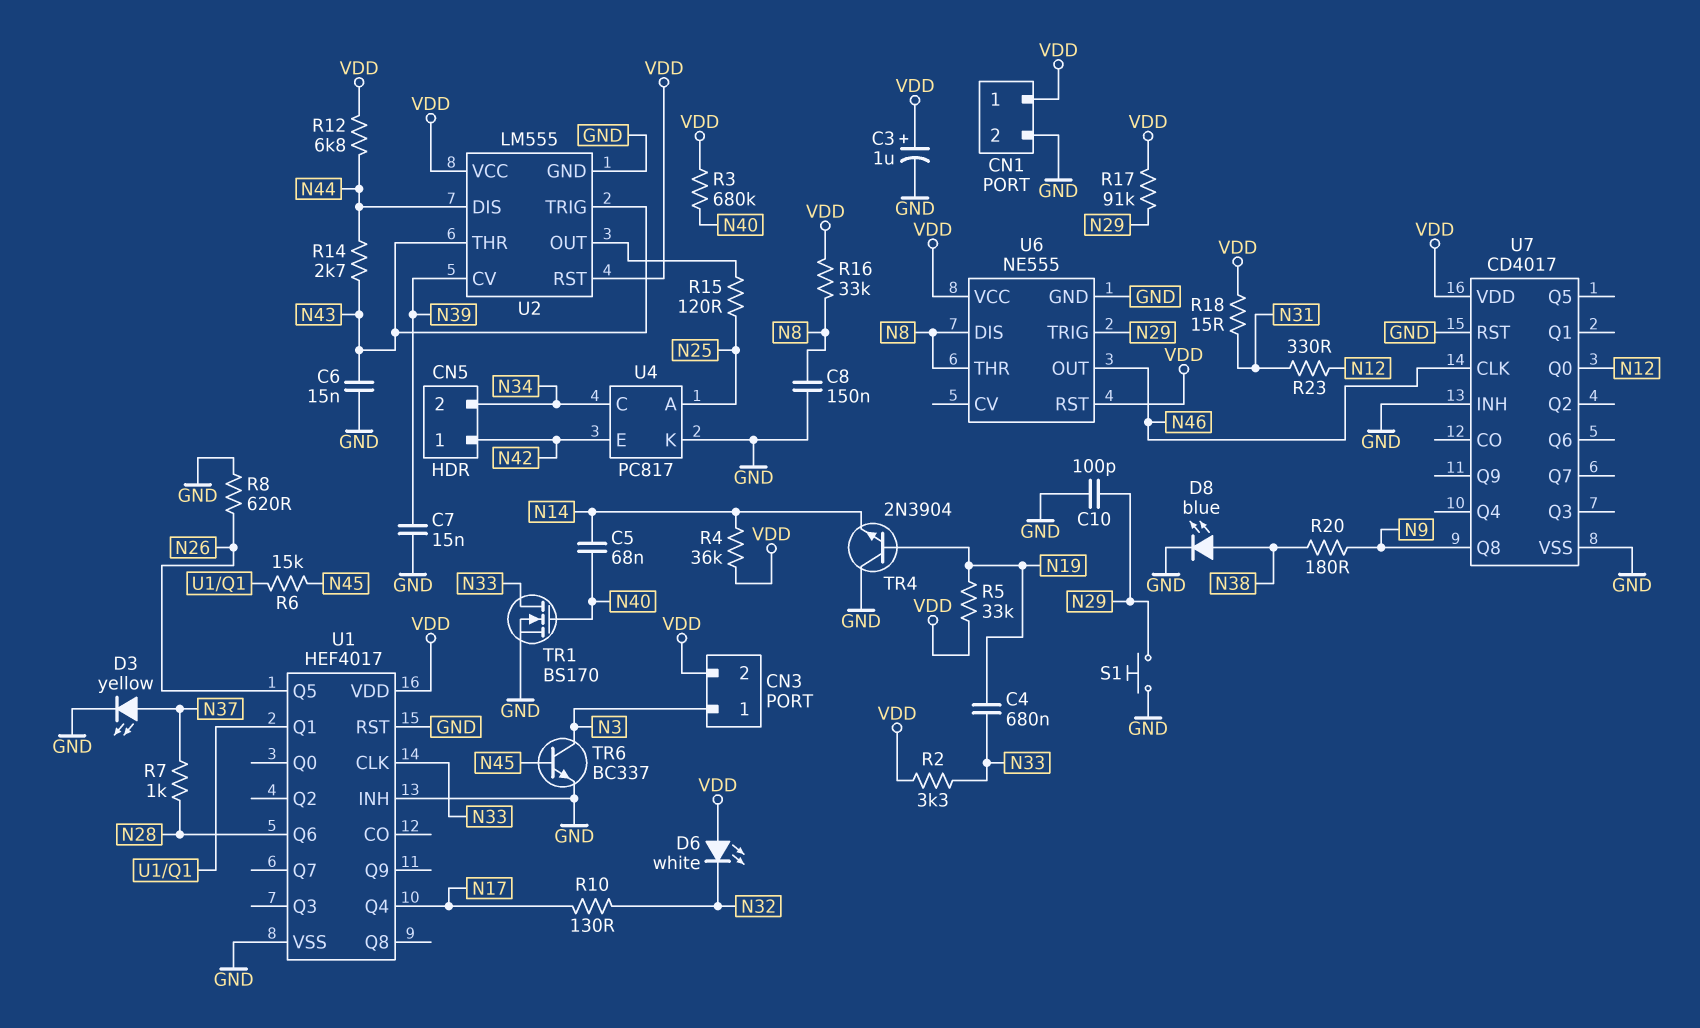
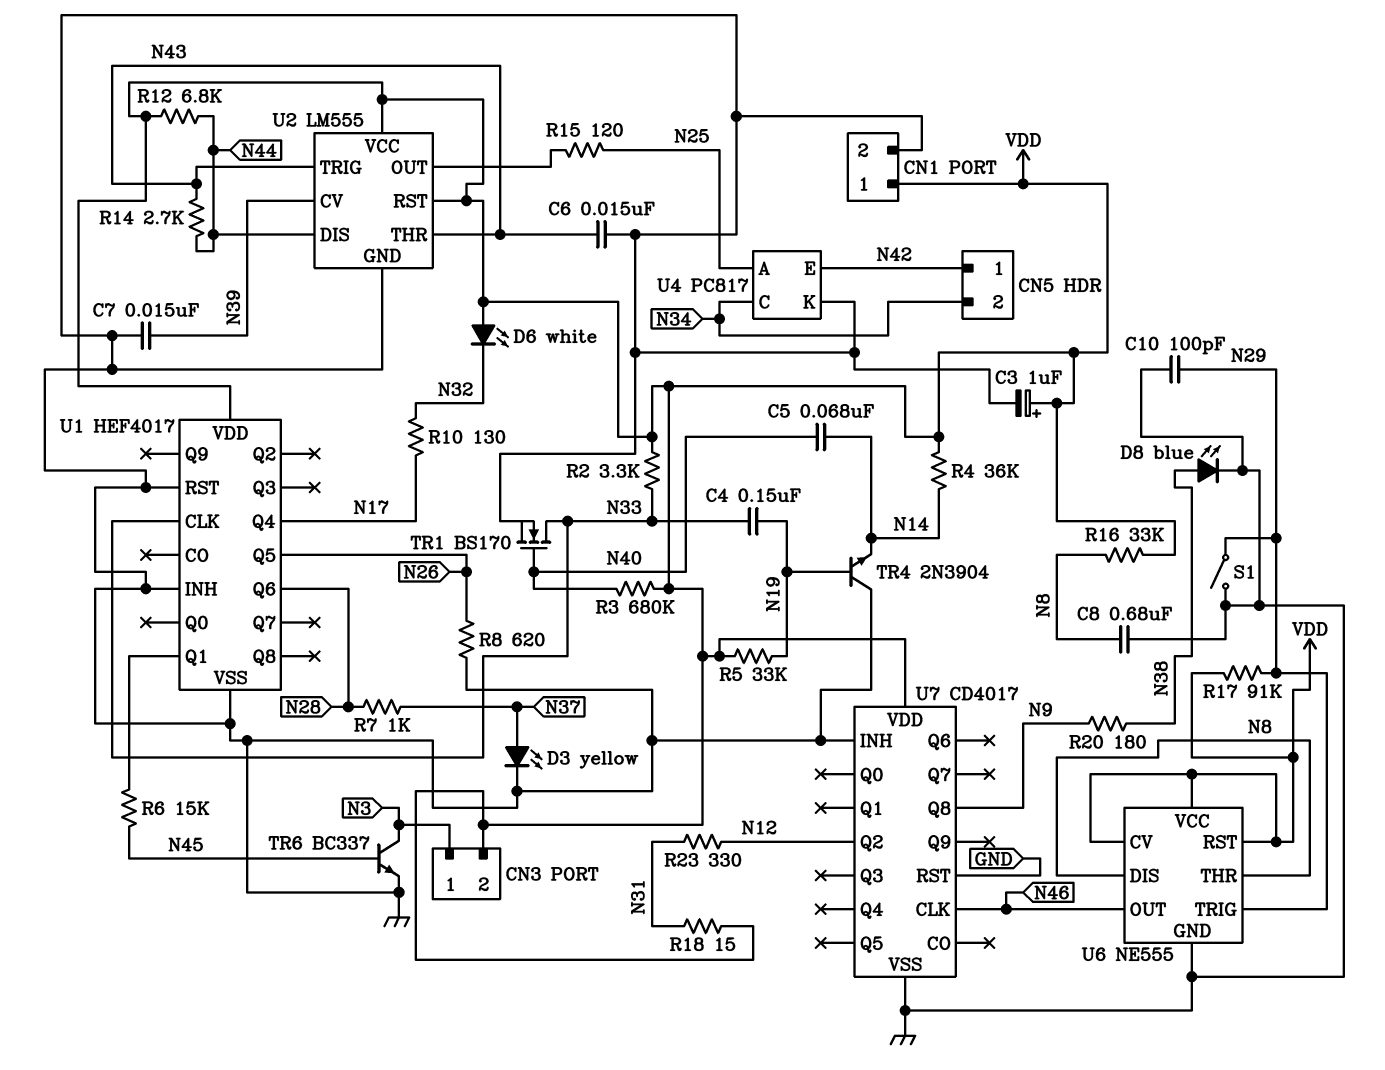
C4: 680nF (N19, N33) -> 150nF (N19, N33)
C8: 150nF (GND, N8) -> 680nF (GND, N8)
S1: button (GND, N29) -> switch (GND, N29)
U6 pin CV: none -> VDD
U7 pin Q0: N12 -> none
U7 pin Q2: none -> N12

